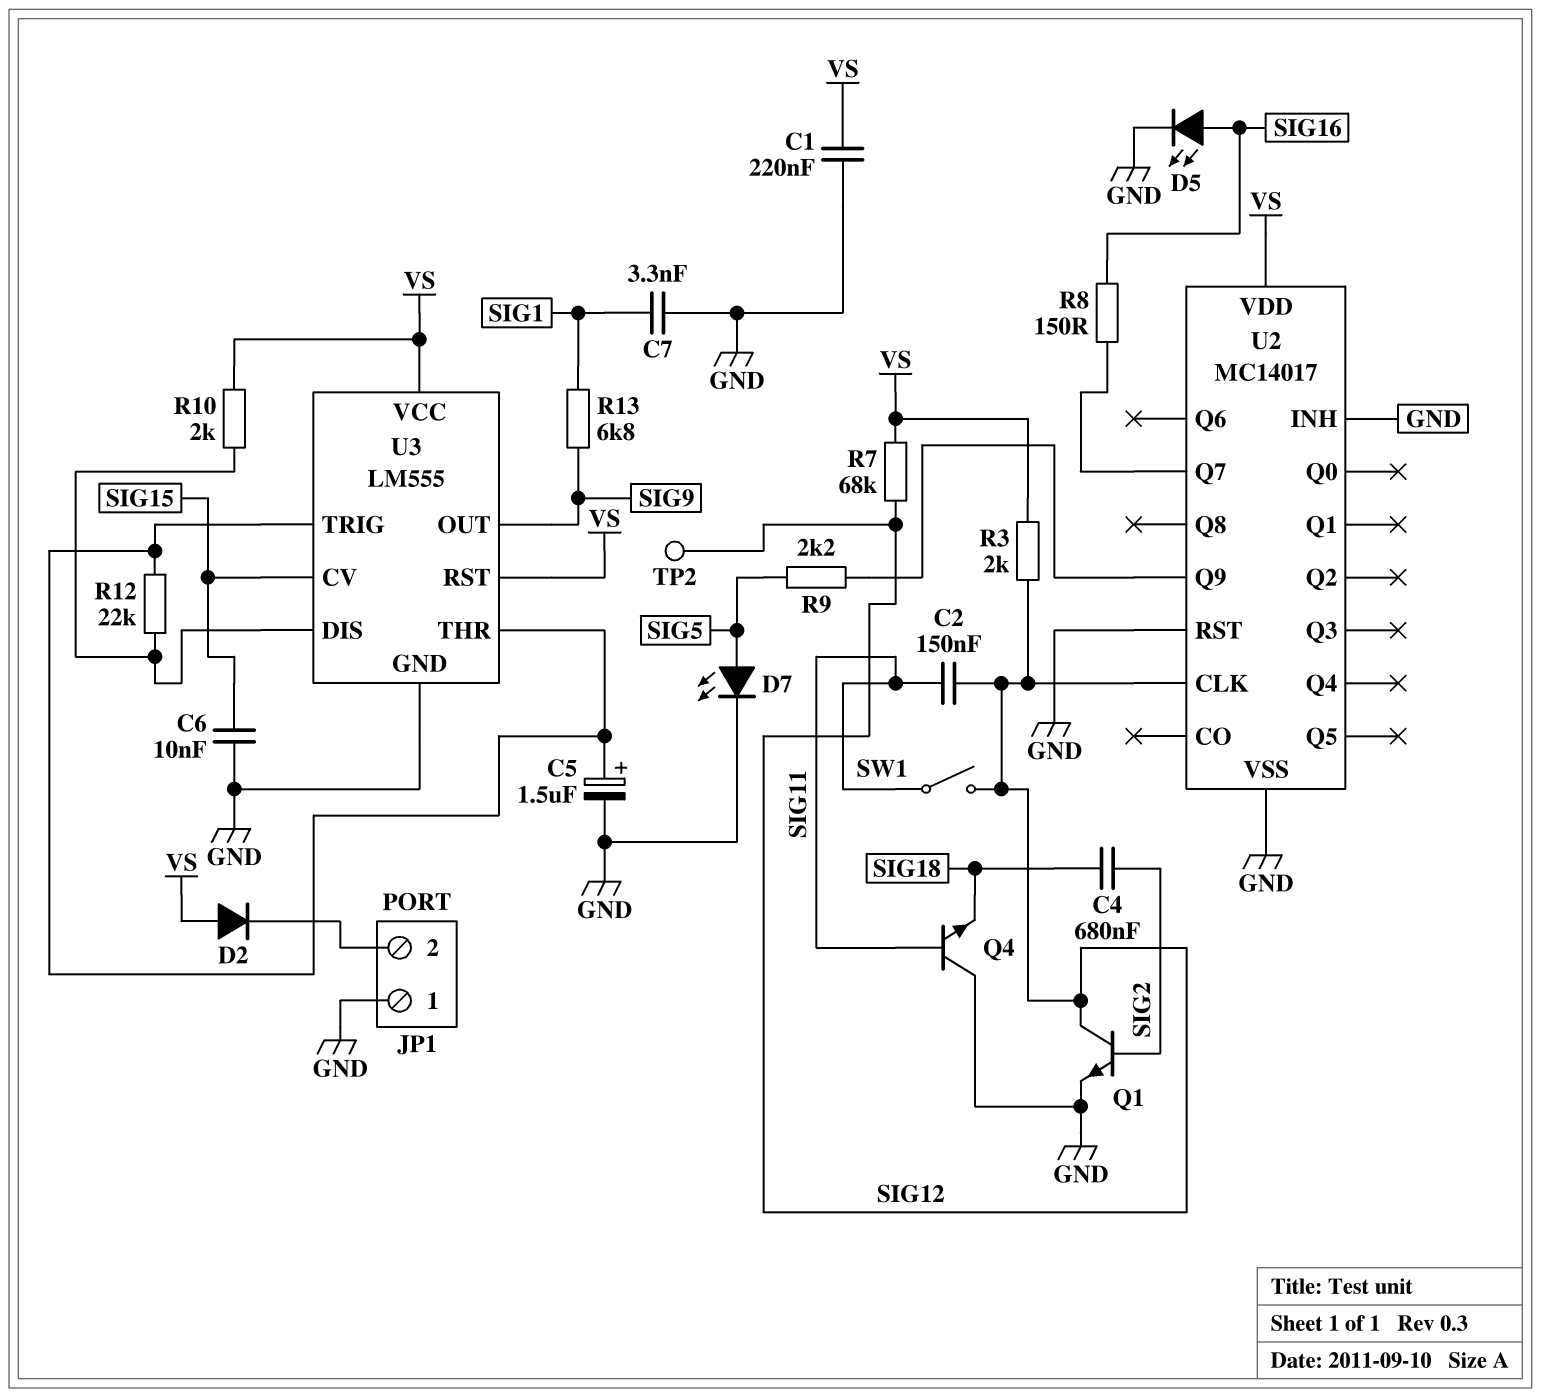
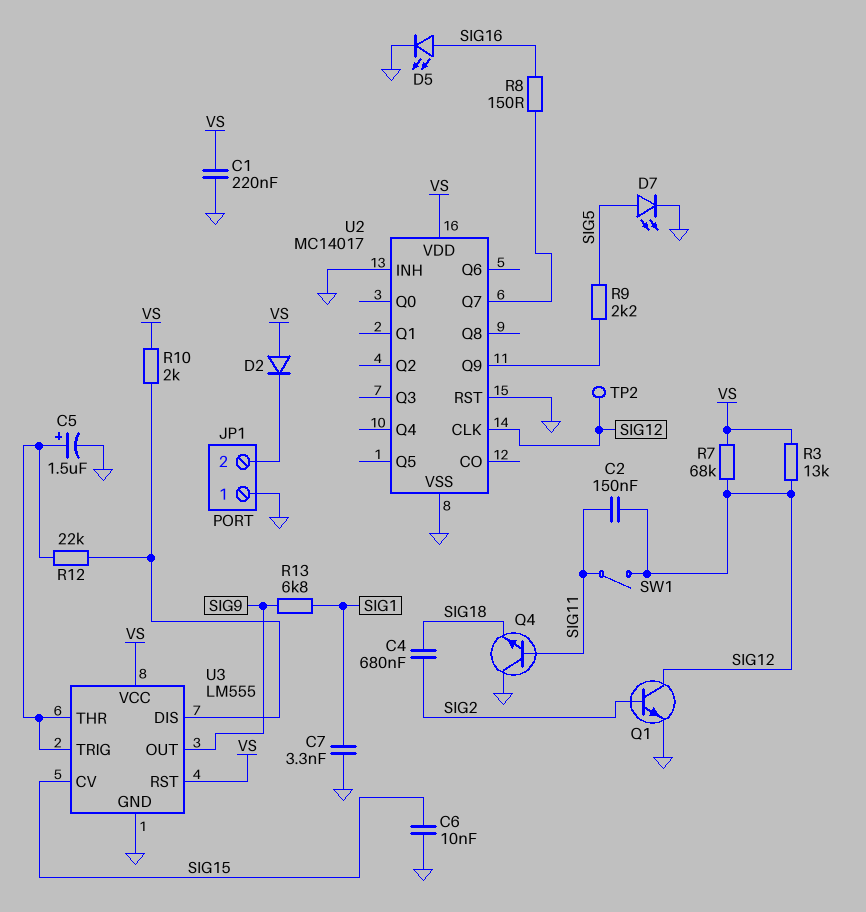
R3: 2k (SIG12, VS) -> 13k (SIG12, VS)

